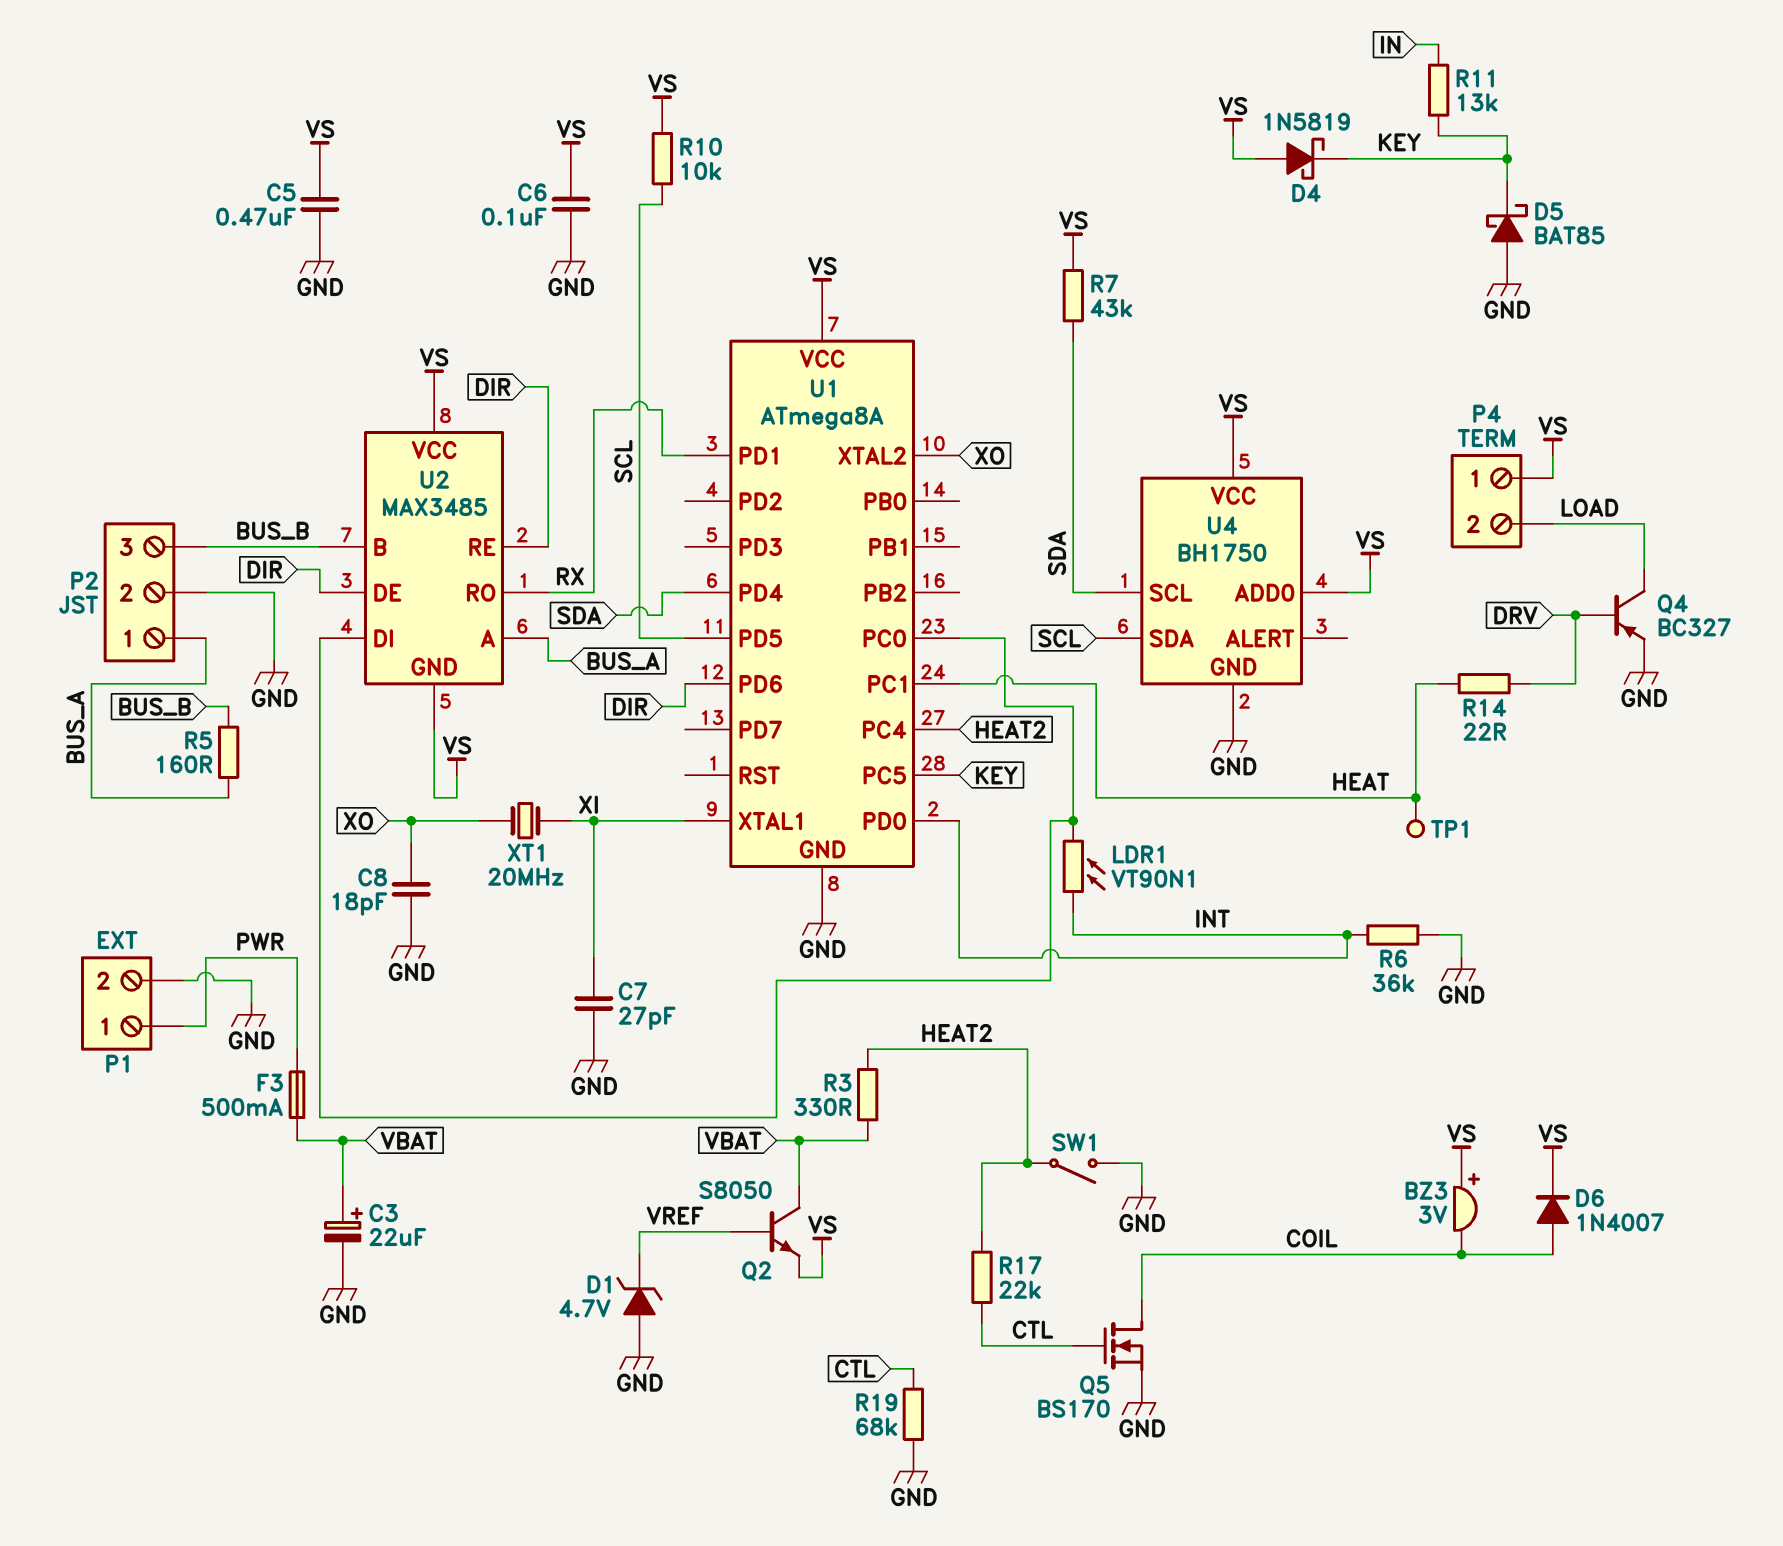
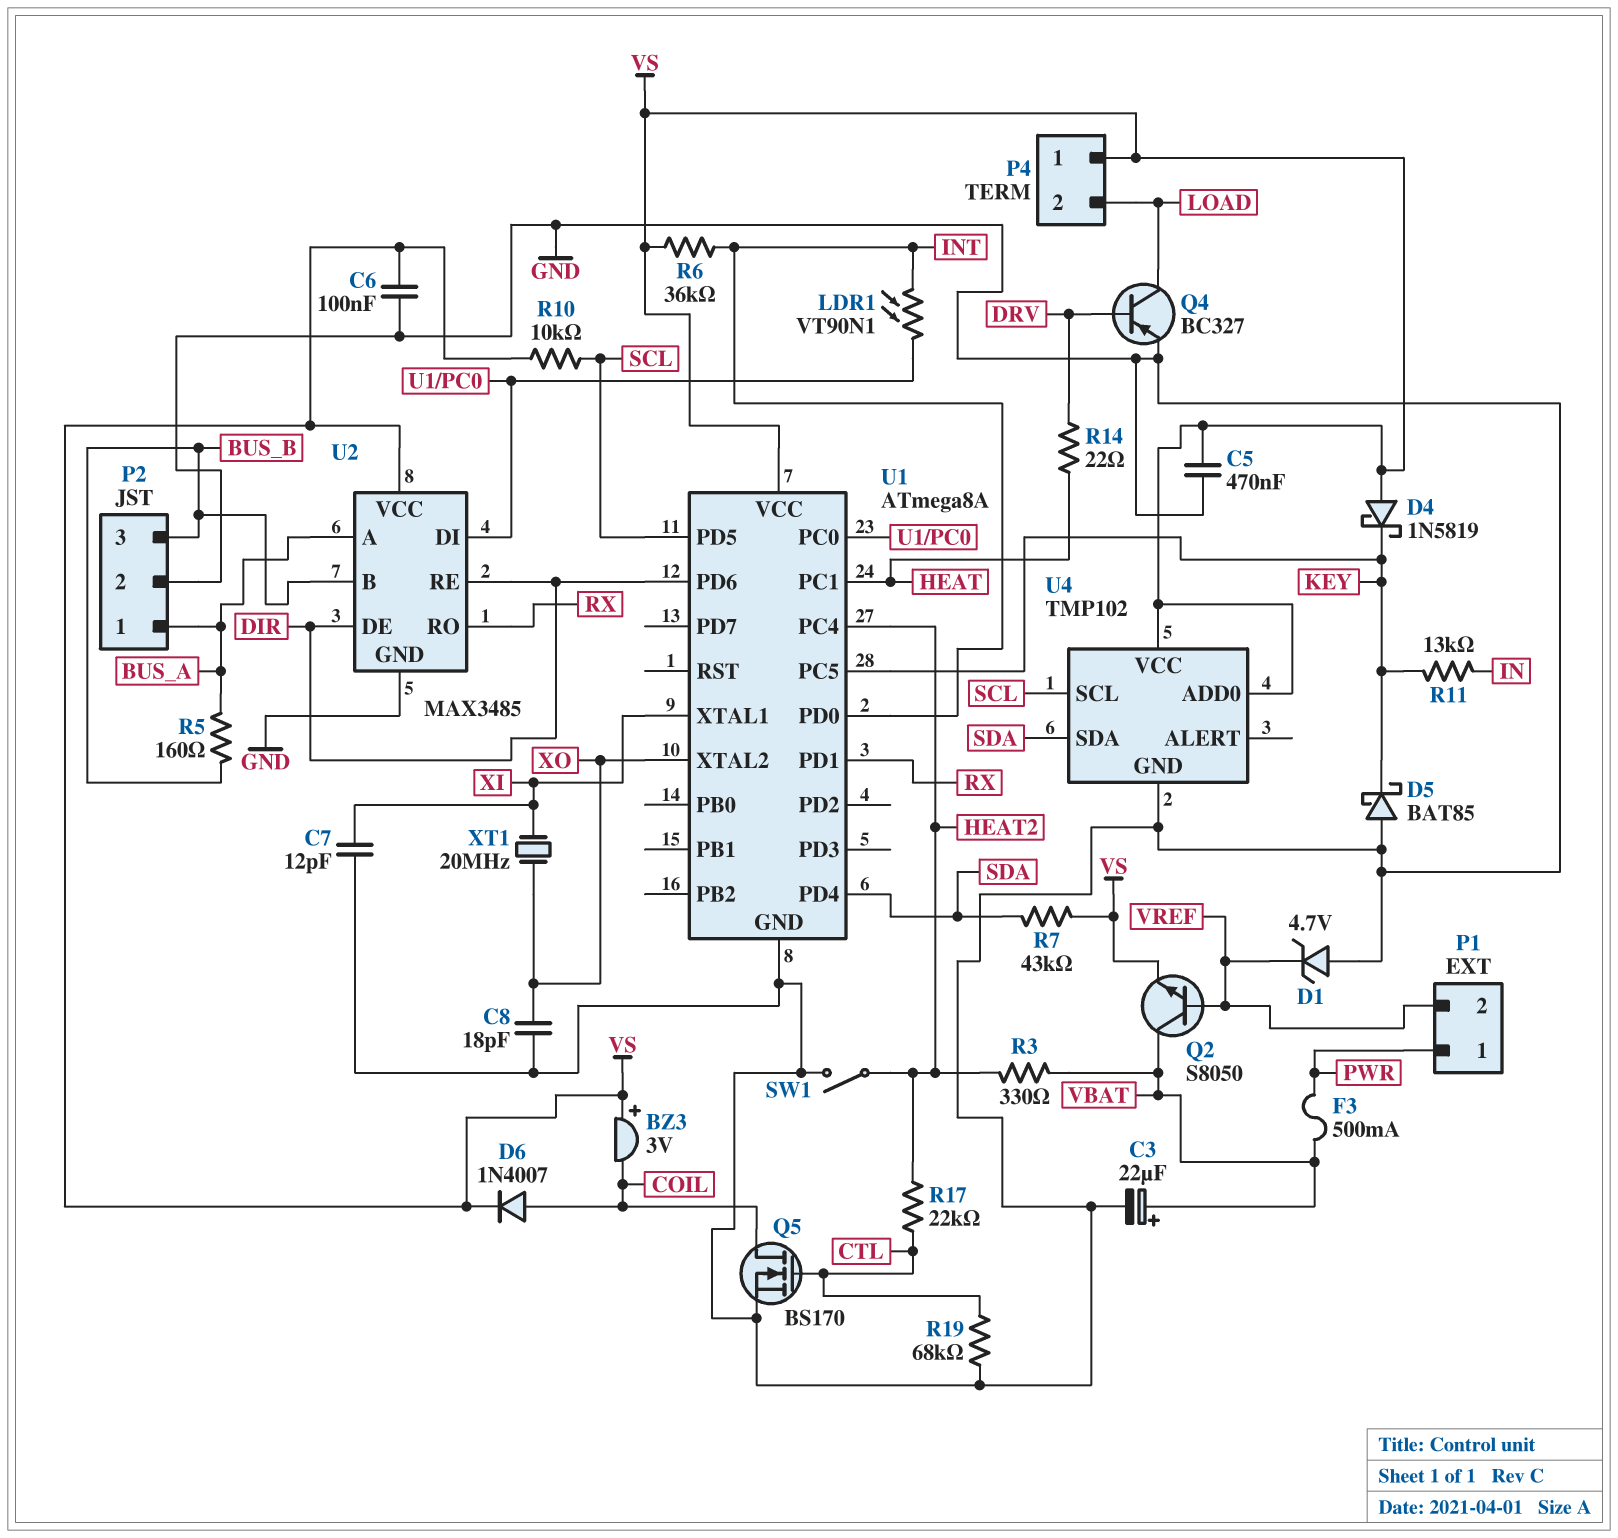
C7: 27pF (GND, XI) -> 12pF (GND, XI)
P1 pin 2: GND -> VREF
R6: 36k (GND, INT) -> 36k (INT, VS)
TP1: test point (HEAT) -> none
U2 pin GND: VS -> GND
U4: BH1750 -> TMP102
U4 pin SCL: SDA -> SCL
U4 pin SDA: SCL -> SDA

